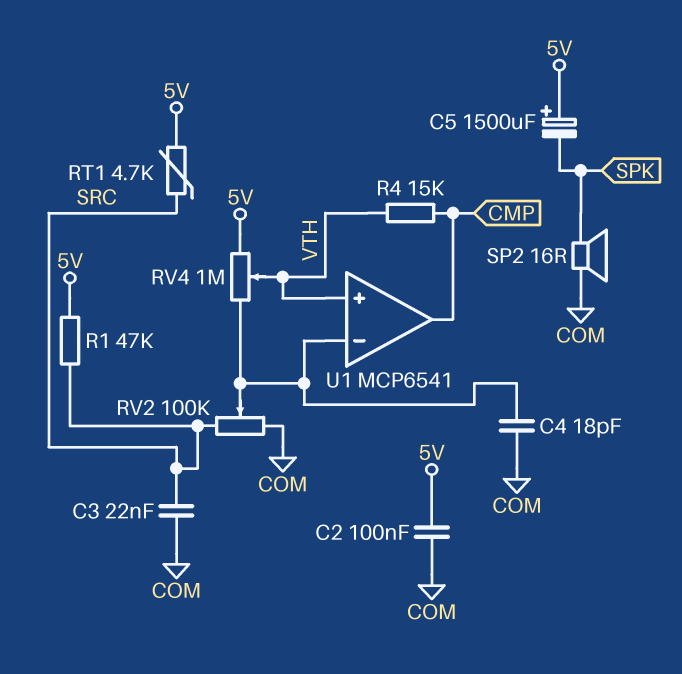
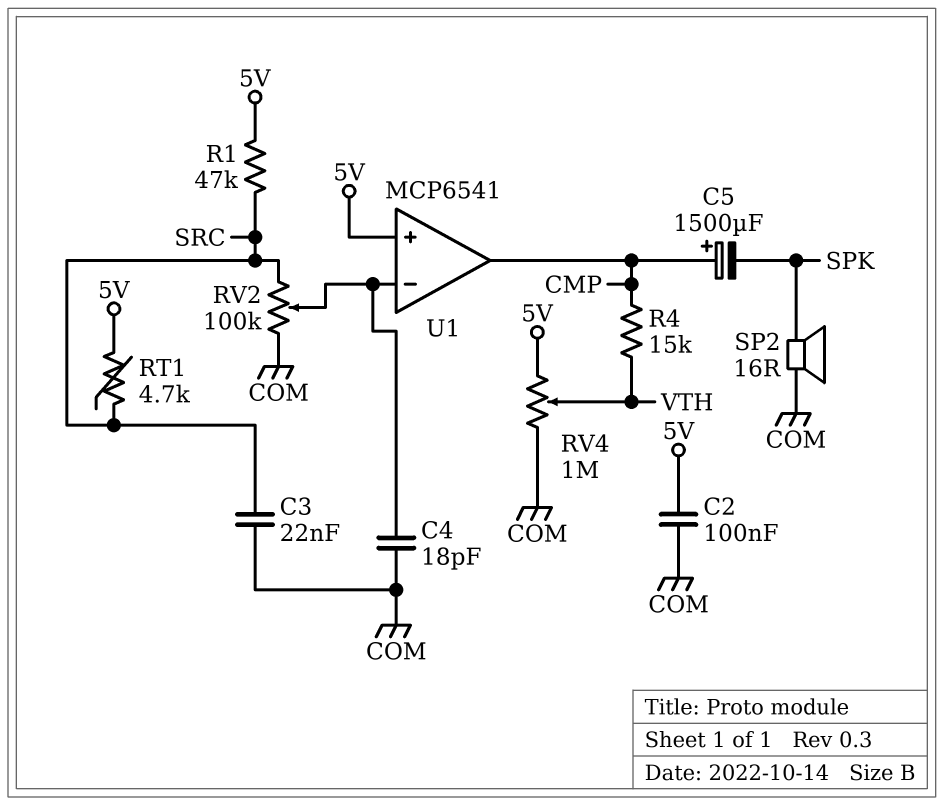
C5: 1500uF (plus 5V, minus SPK) -> 1500uF (plus CMP, minus SPK)
RV4: 1M (5V, U1/in-, wiper VTH) -> 1M (5V, COM, wiper VTH)
U1 pin in+: VTH -> 5V

